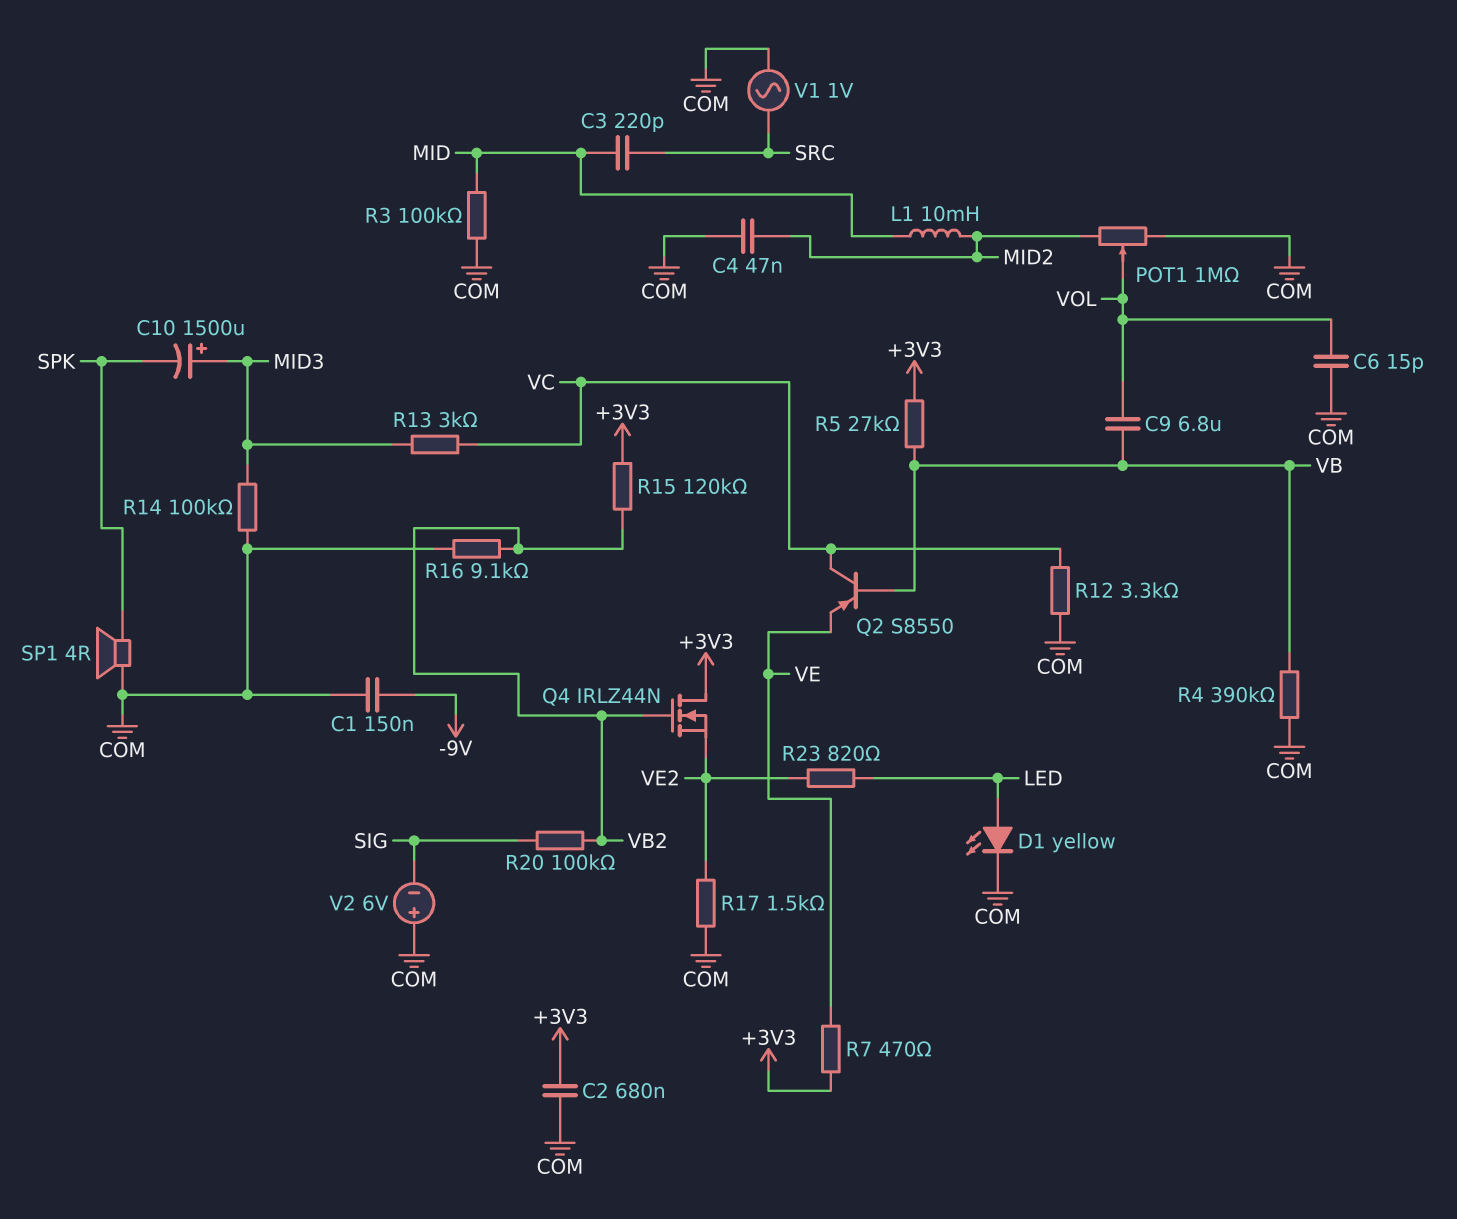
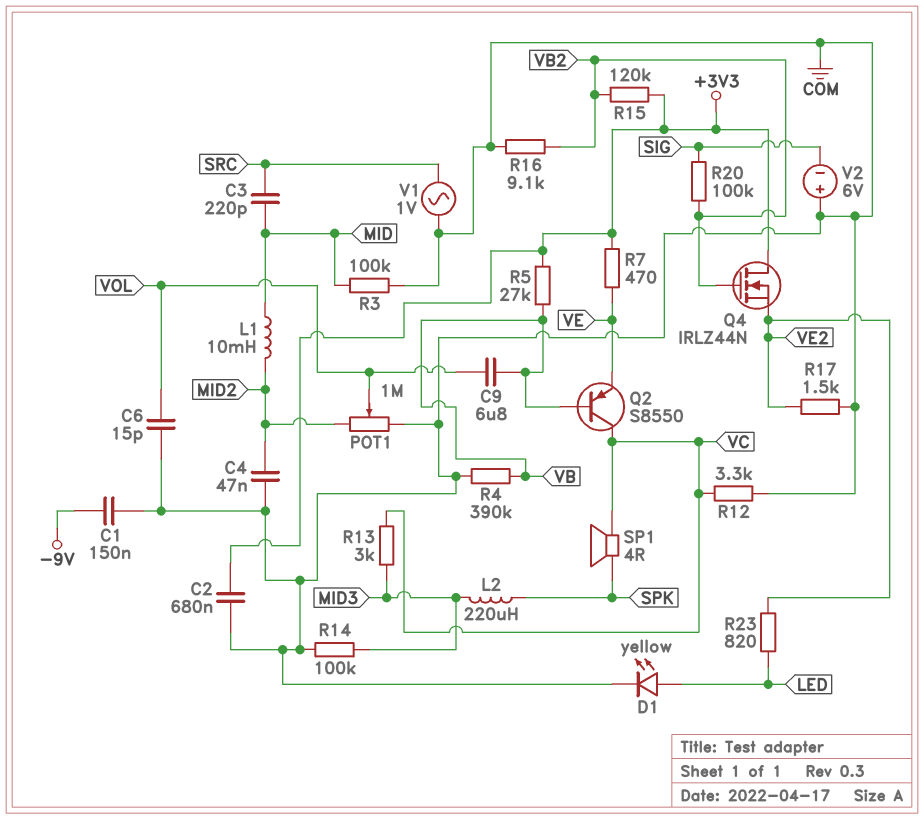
C10: 1500uF (plus MID3, minus SPK) -> none
L2: none -> 220uH (MID3, SPK)
SP1: speaker 4R (COM, SPK) -> speaker 4R (SPK, VC)

